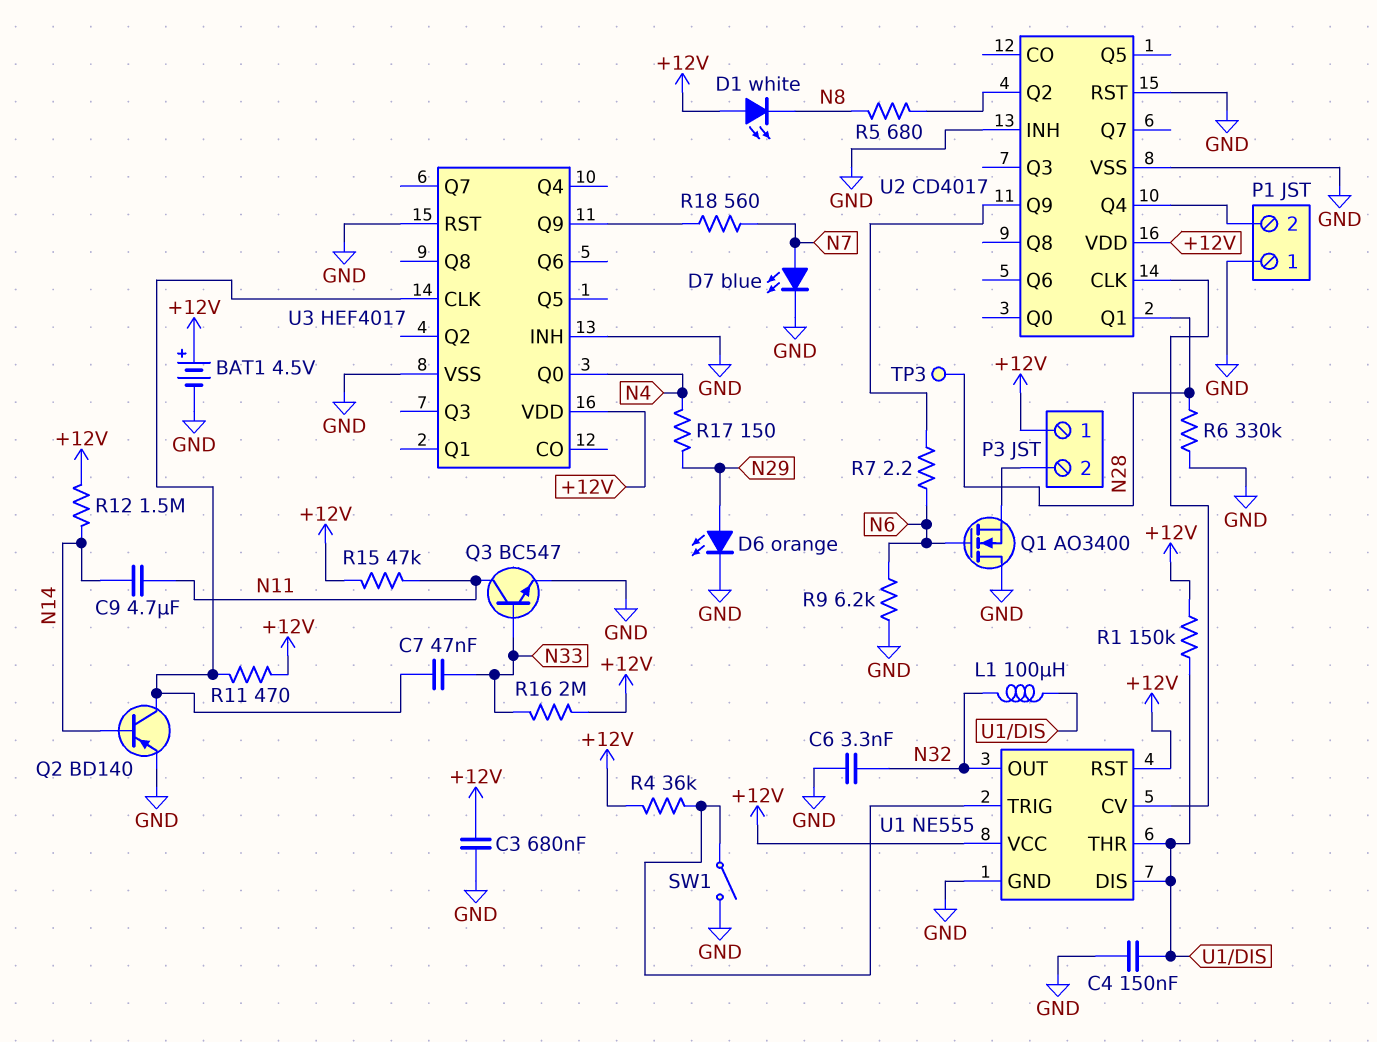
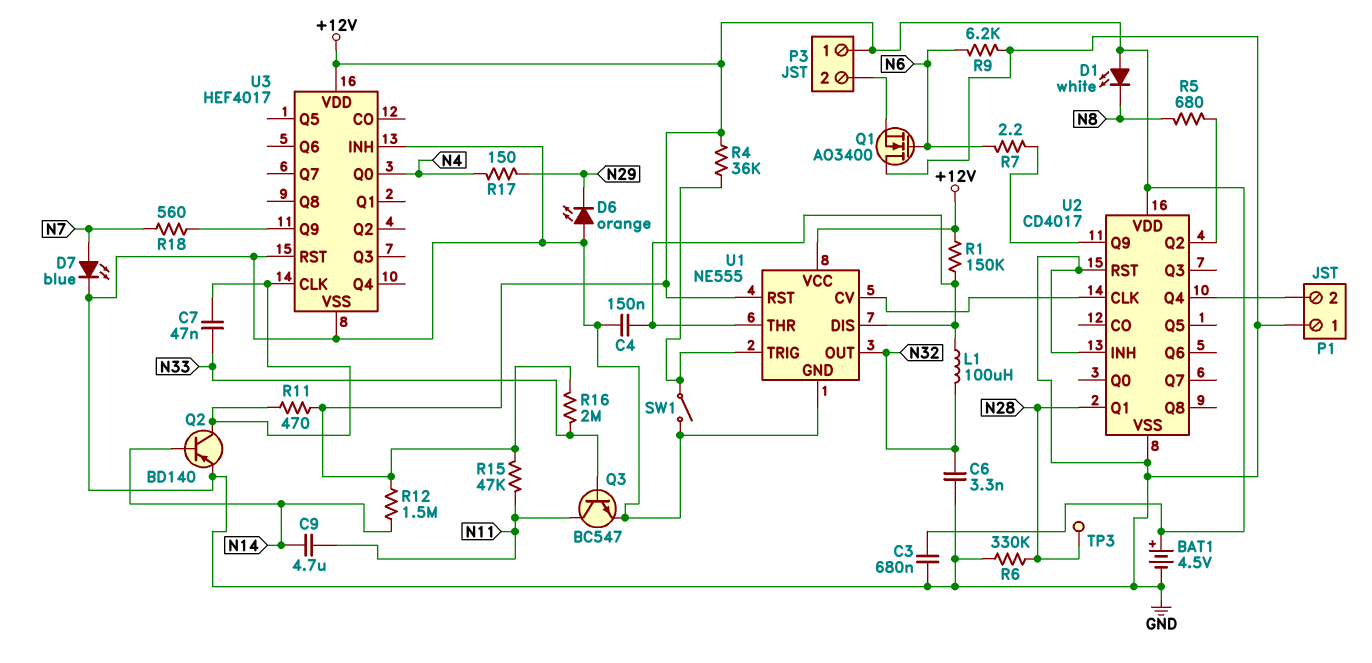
D6: LED orange (A N29, K GND) -> LED orange (A GND, K N29)

